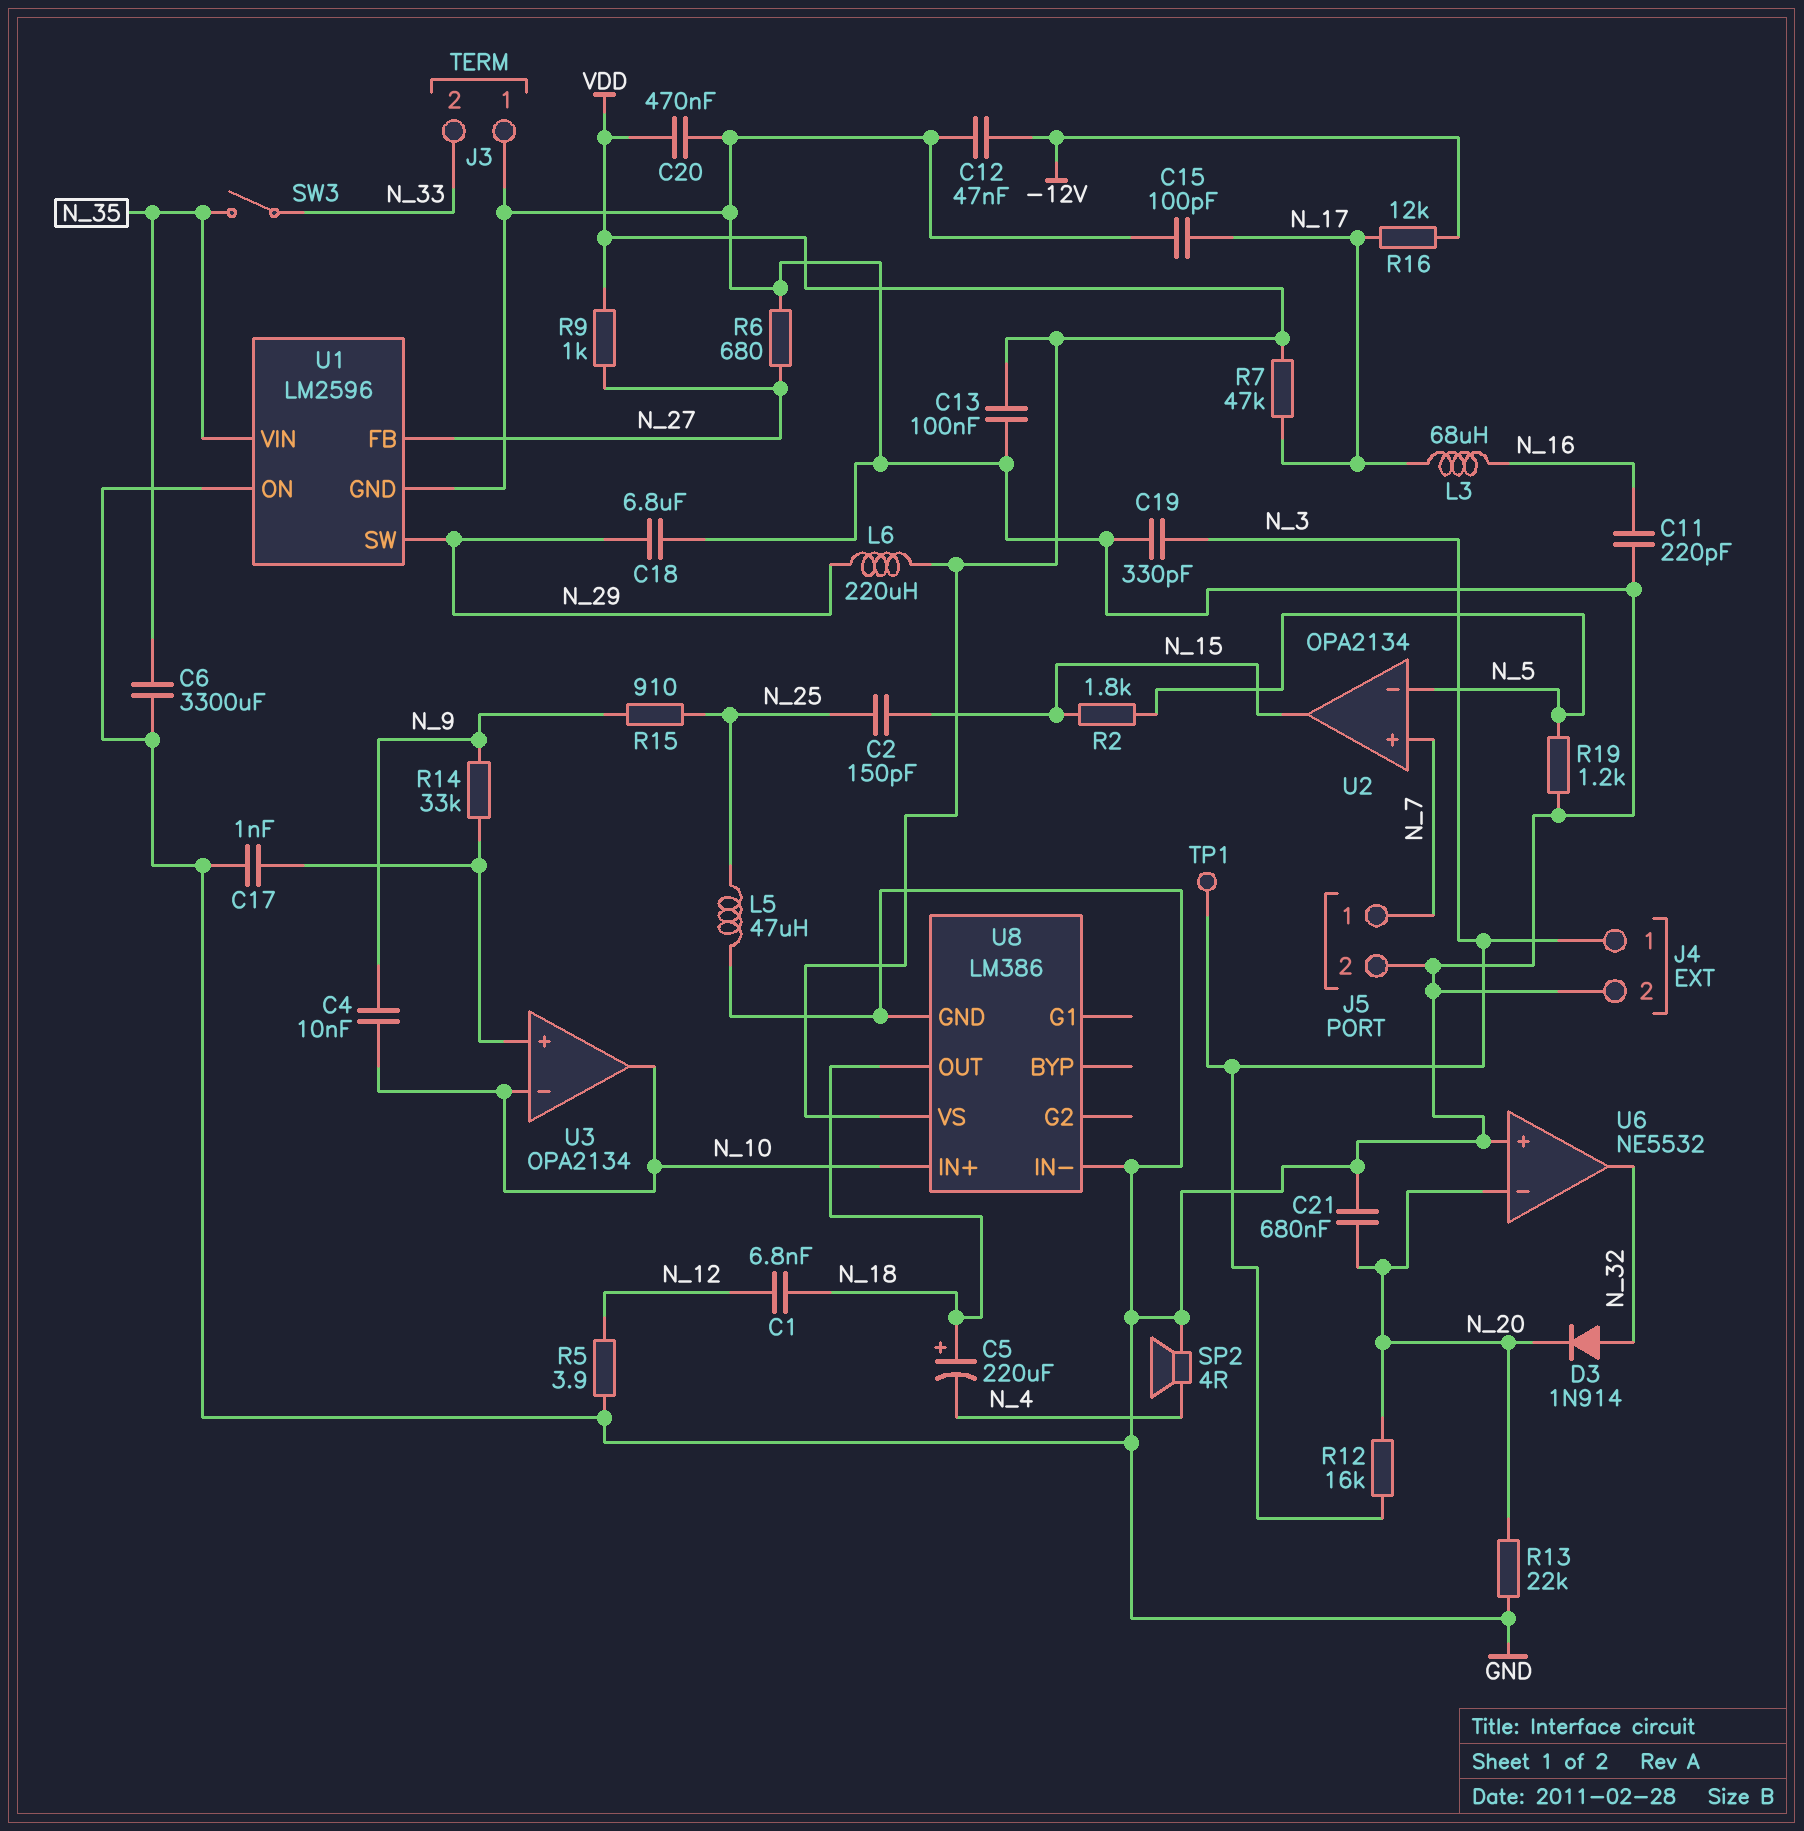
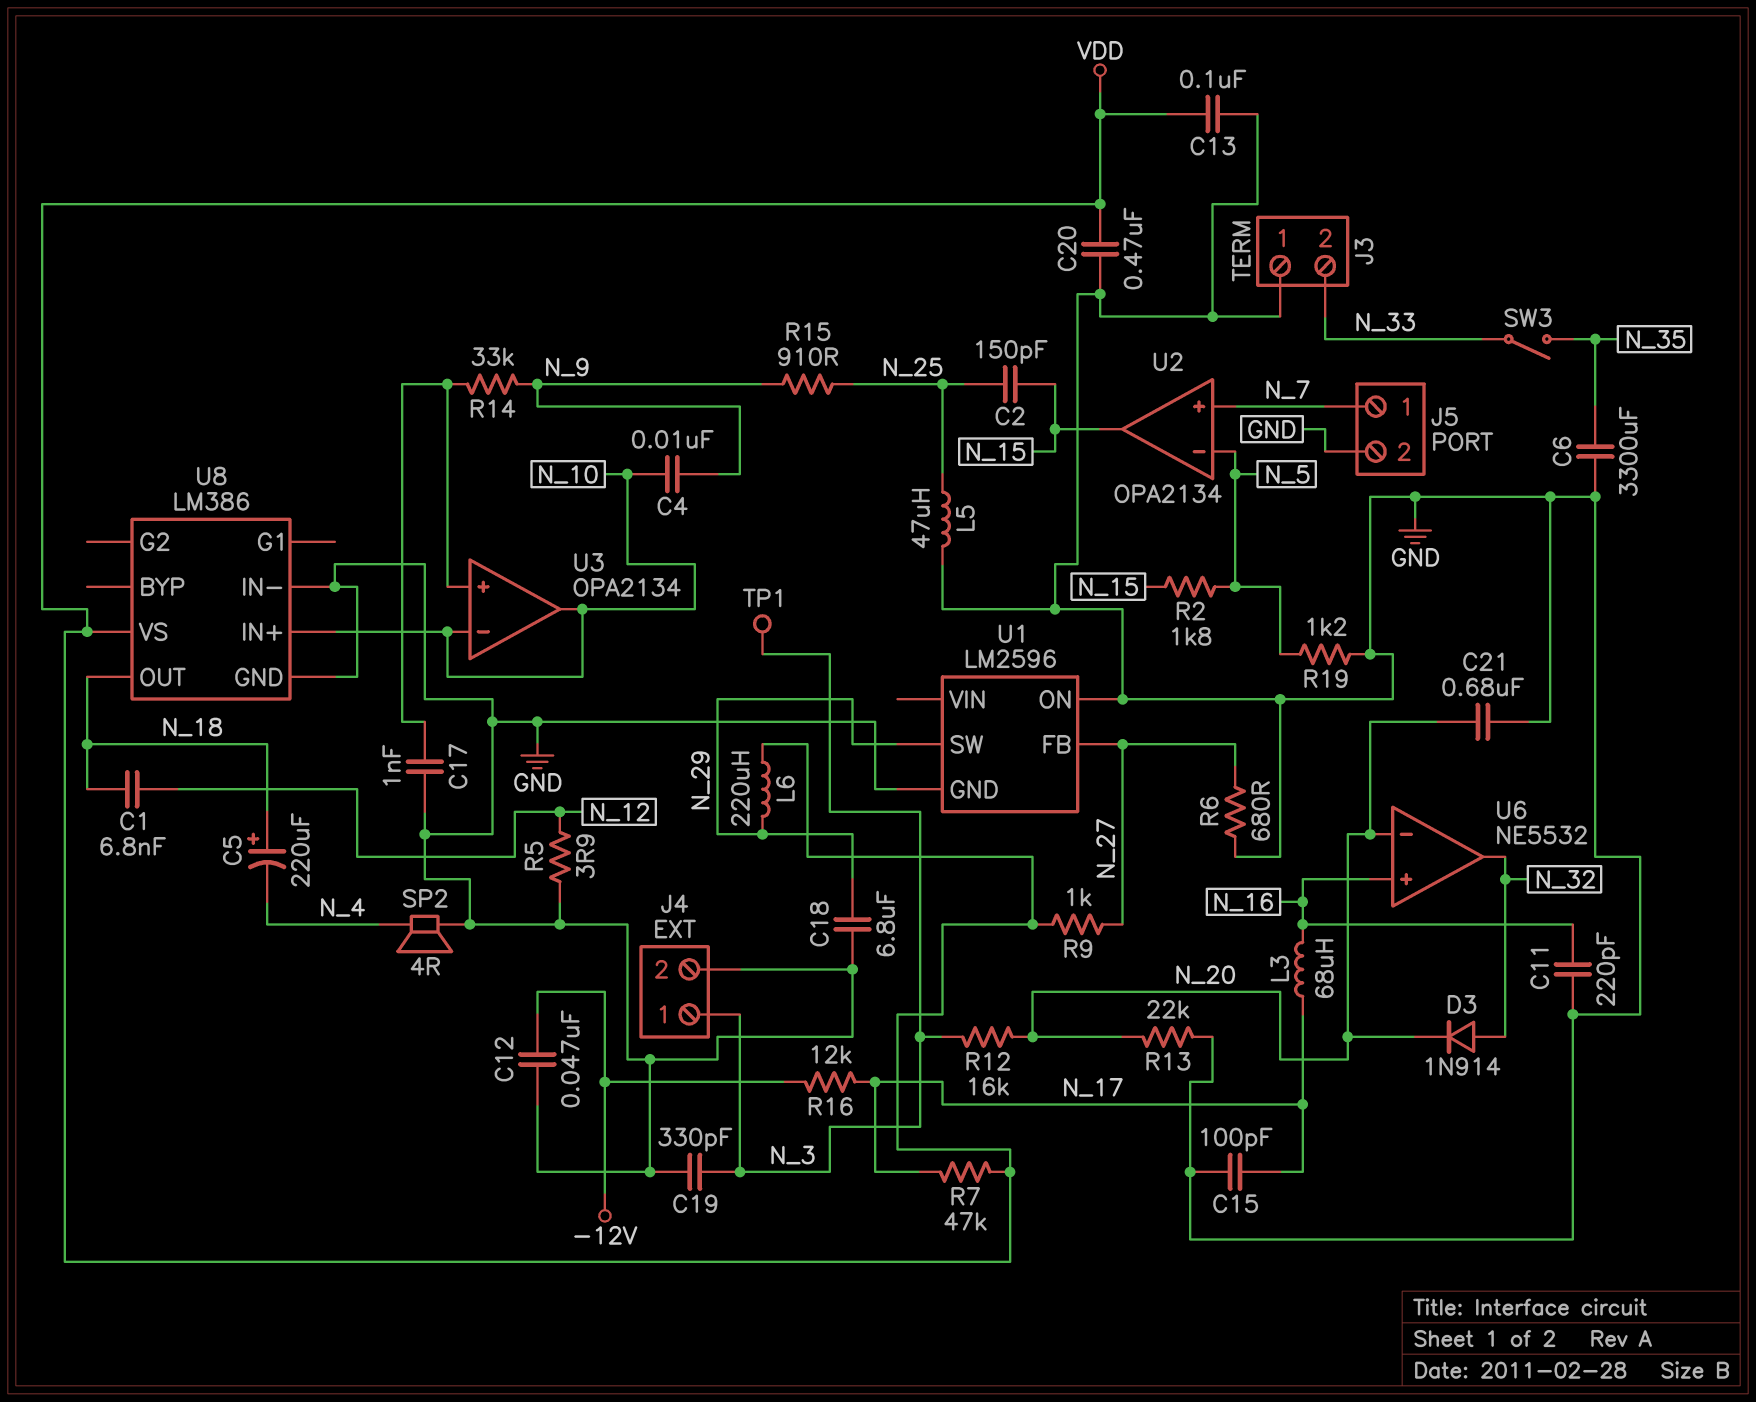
U1 pin VIN: N_35 -> none
U6 pin in+: GND -> N_16

